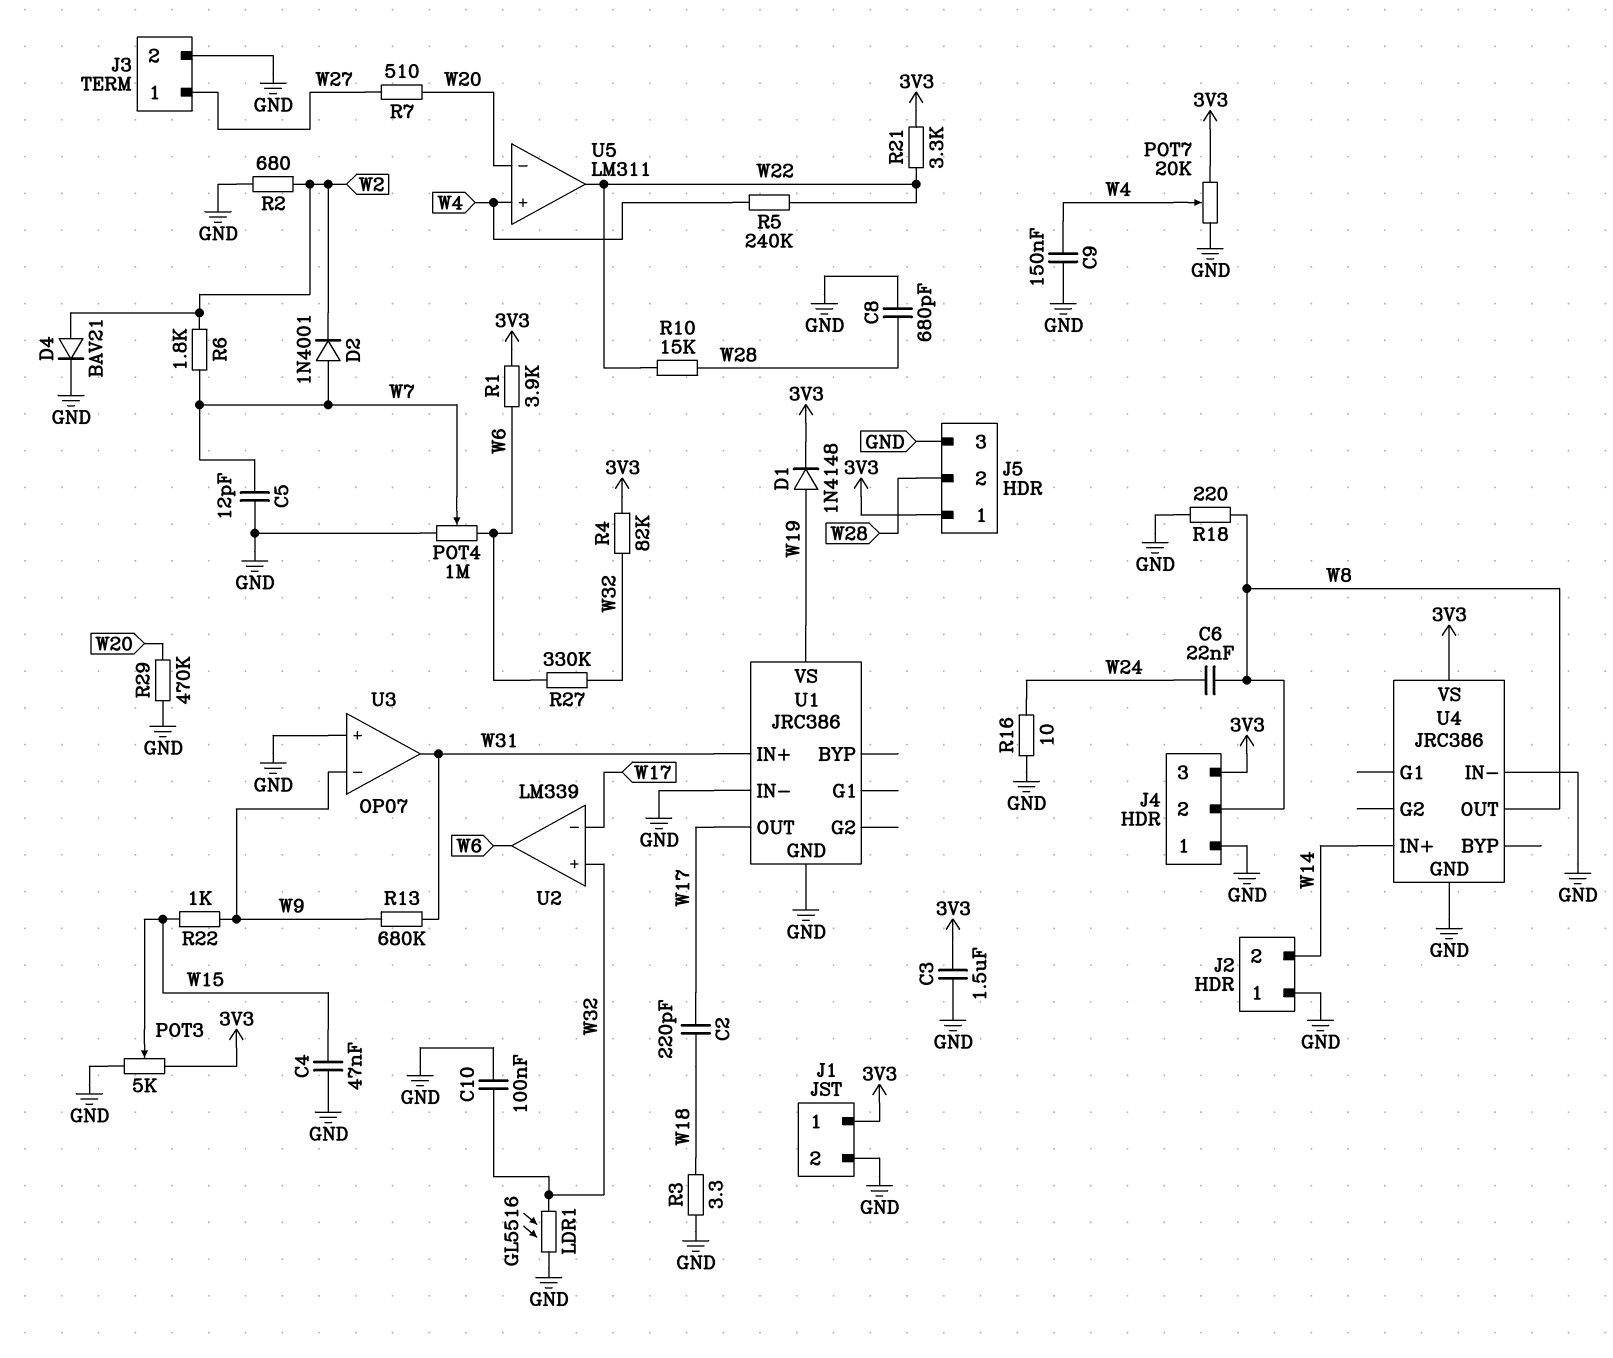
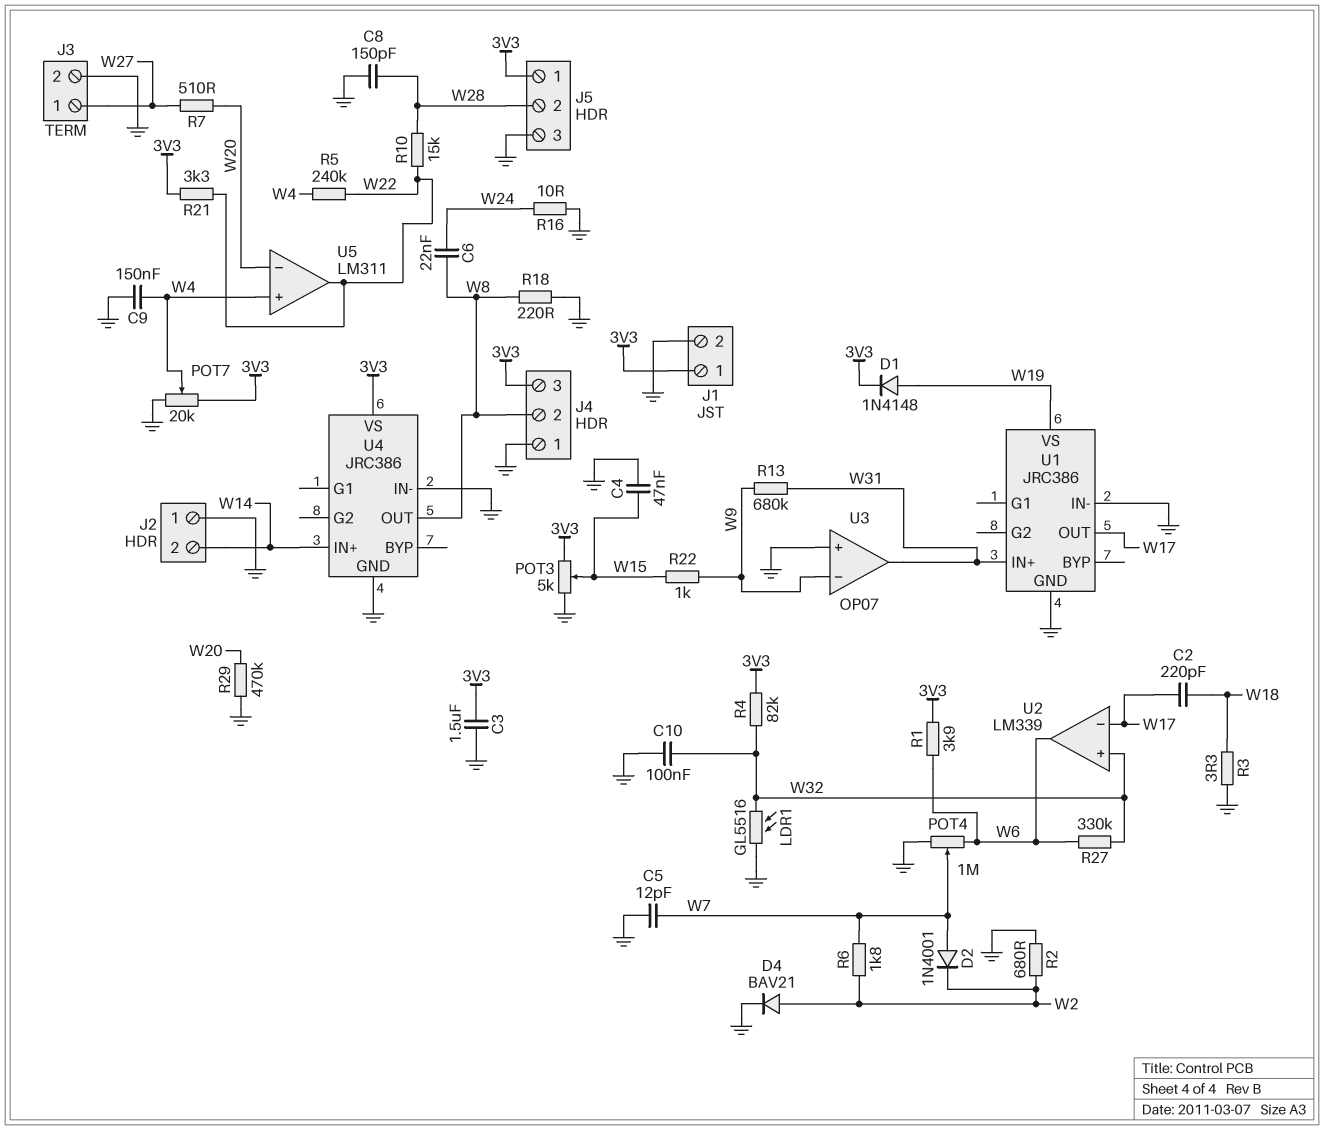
C8: 680pF (GND, W28) -> 150pF (GND, W28)

